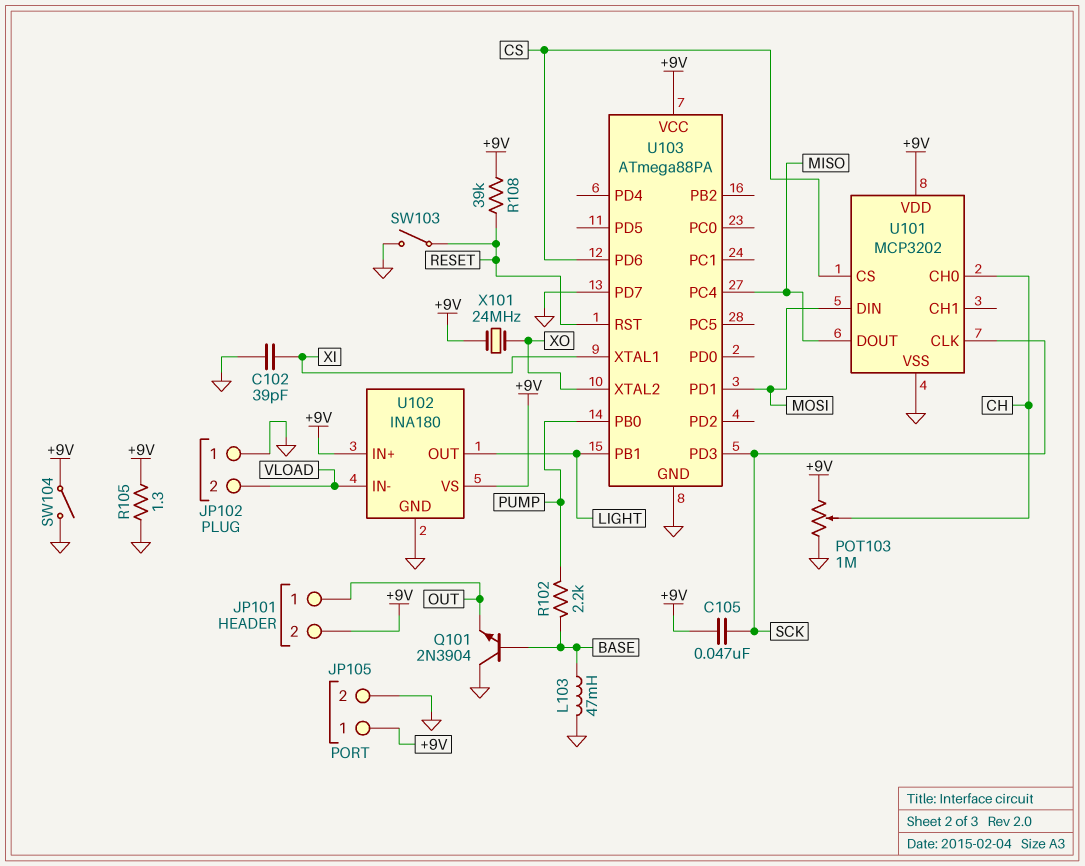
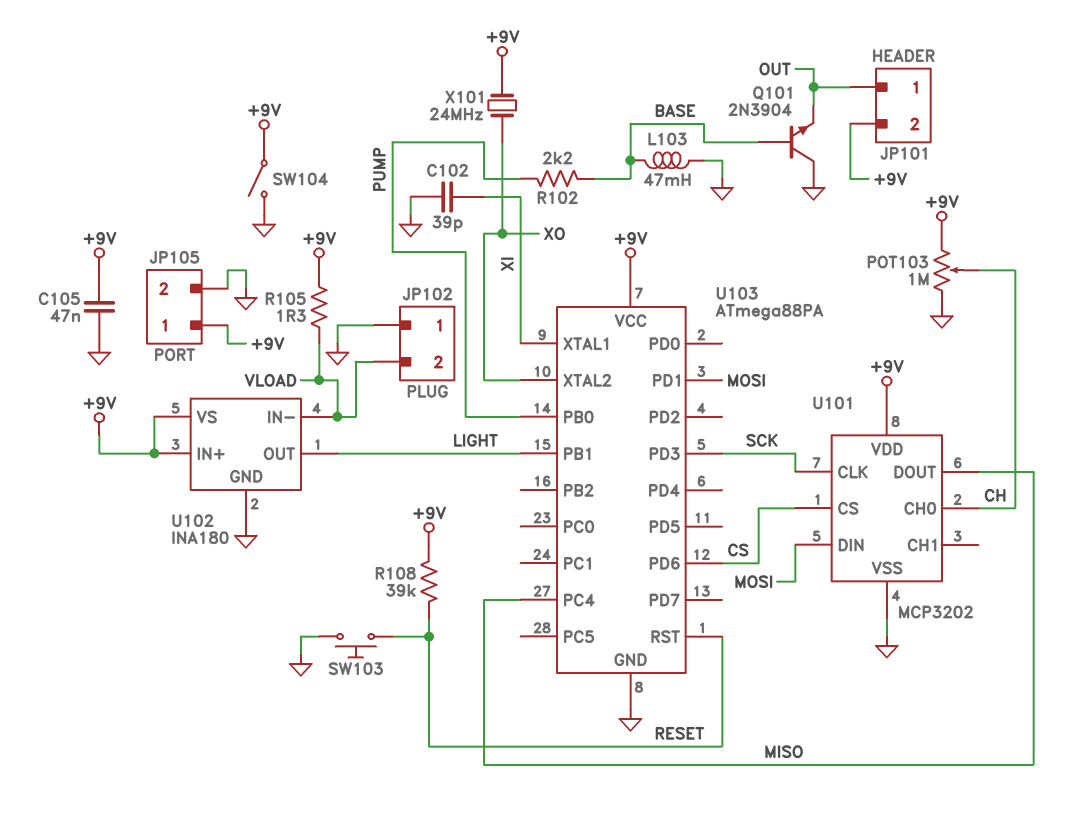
C105: 47nF (+9V, SCK) -> 47nF (+9V, GND)
R105: 1.3 (+9V, GND) -> 1.3 (+9V, VLOAD)
SW103: switch (GND, RESET) -> button (GND, RESET)
U103 pin PD7: GND -> none

